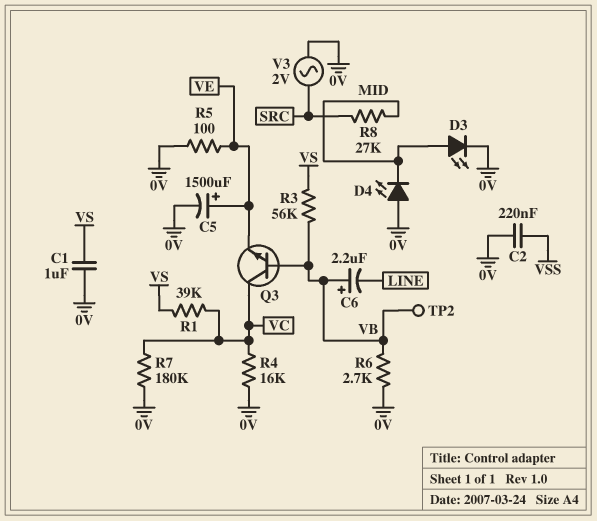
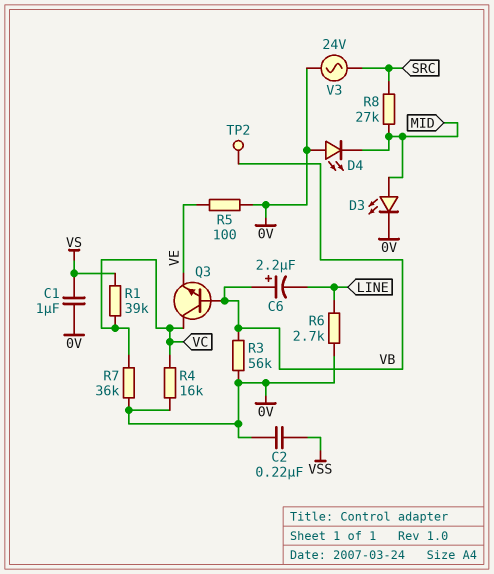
C5: 1500uF (plus VE, minus 0V) -> none
R3: 56k (VB, VS) -> 56k (0V, VB)
R6: 2.7k (0V, VB) -> 2.7k (0V, LINE)
R7: 180k (0V, VC) -> 36k (0V, VC)
V3: AC 2V (0V, SRC) -> AC 24V (0V, SRC)

